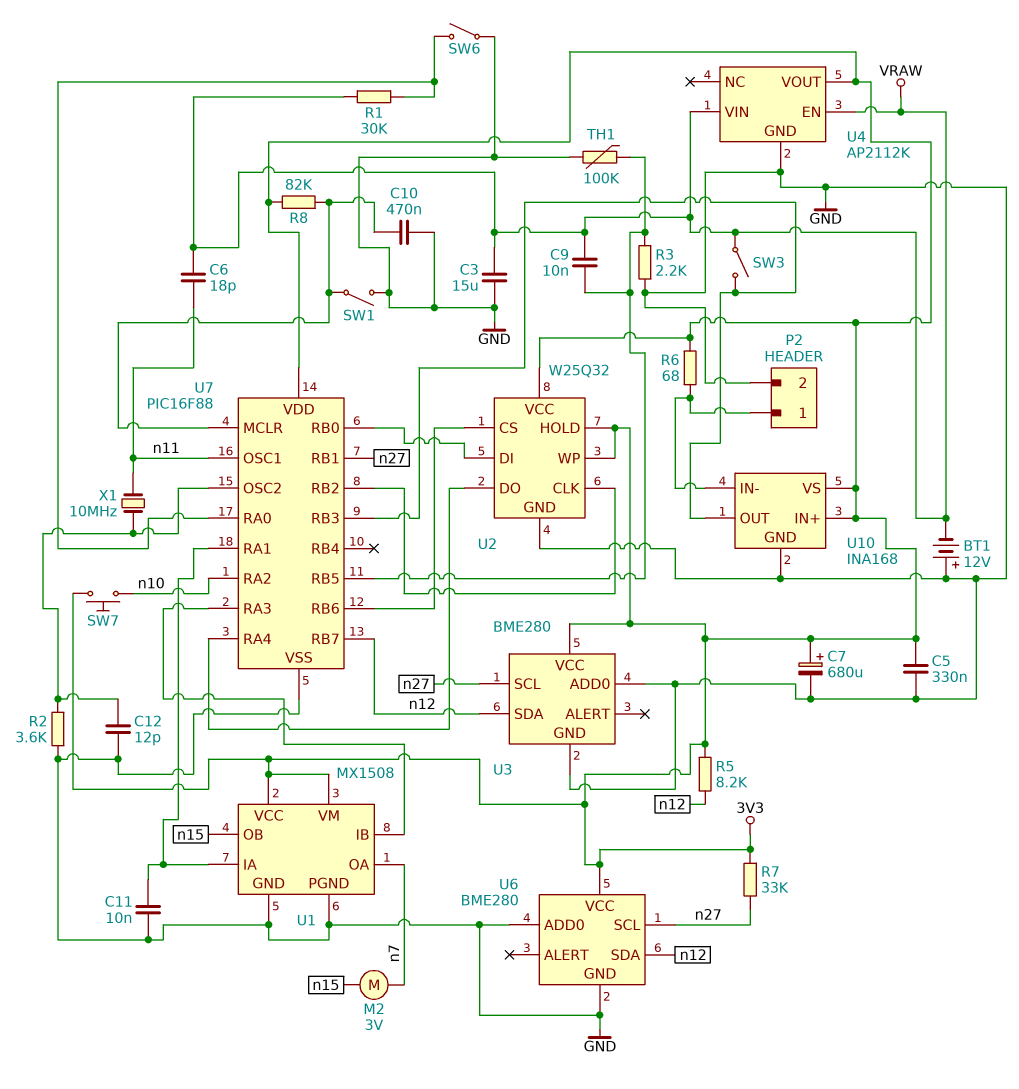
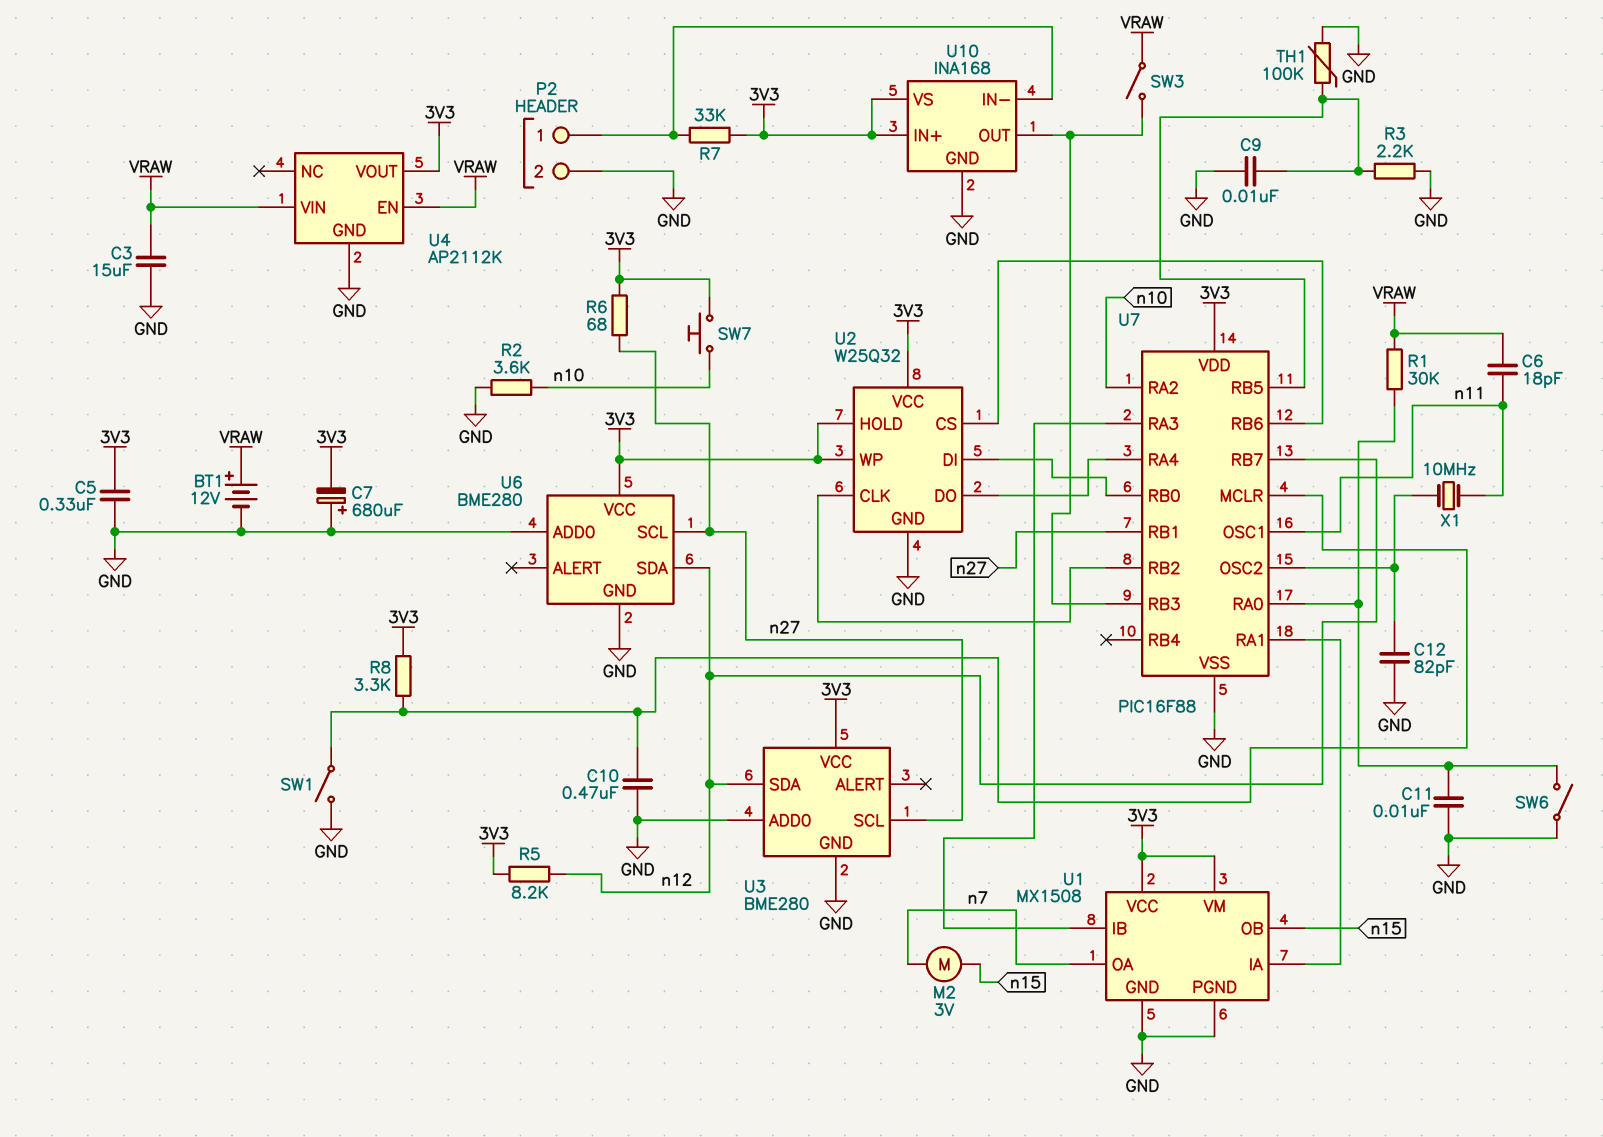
BT1: 12V (plus GND, minus VRAW) -> 12V (plus VRAW, minus GND)
C7: 680uF (plus 3V3, minus GND) -> 680uF (plus GND, minus 3V3)
C9: 10nF (U7/RB5, VRAW) -> 10nF (GND, U7/RB5)
C11: 10nF (GND, U1/IA) -> 10nF (GND, U7/RA0)
C12: 12pF (GND, U7/OSC2) -> 82pF (GND, U7/OSC2)
R2: 3.6k (GND, U7/OSC2) -> 3.6k (GND, n10)
R6: 68 (3V3, P2/1) -> 68 (3V3, n27)
R7: 33k (3V3, n27) -> 33k (3V3, P2/1)
R8: 82k (3V3, U7/MCLR) -> 3.3k (3V3, U7/MCLR)

